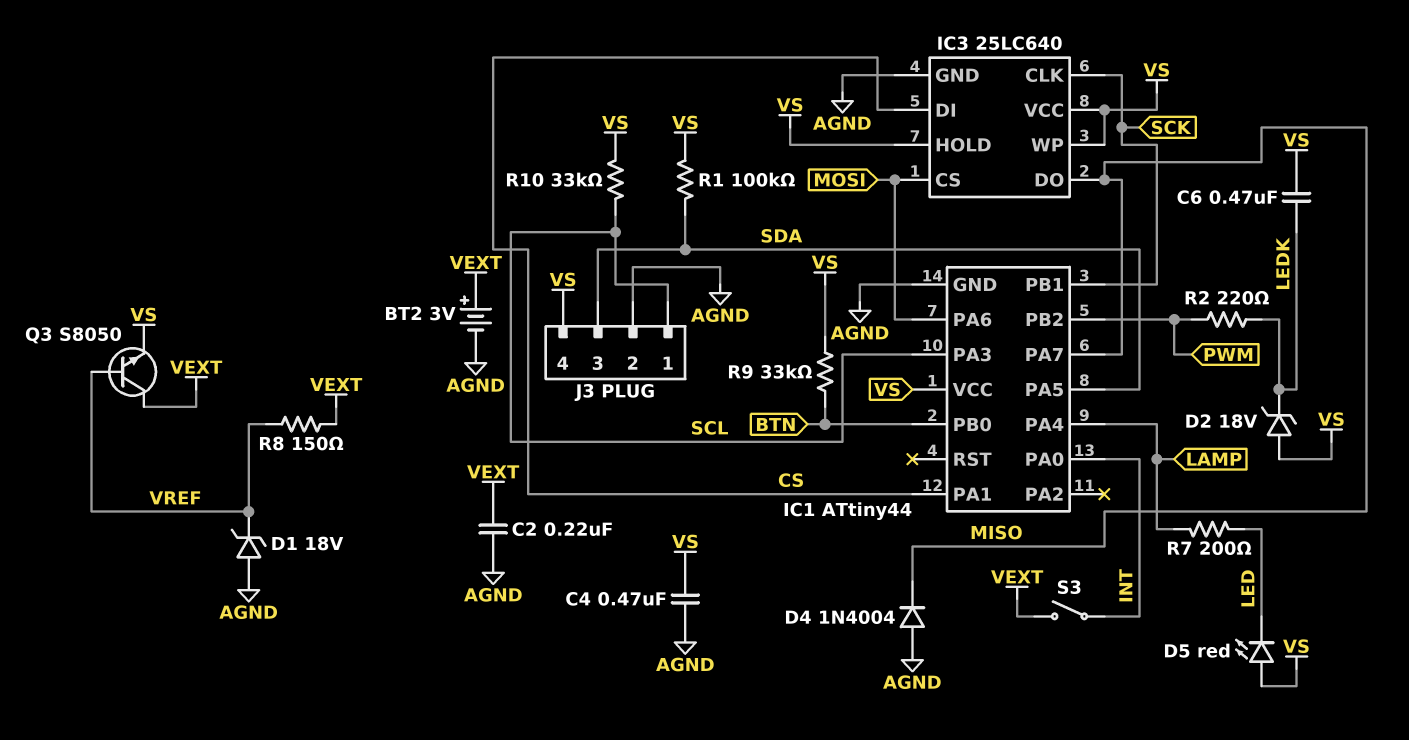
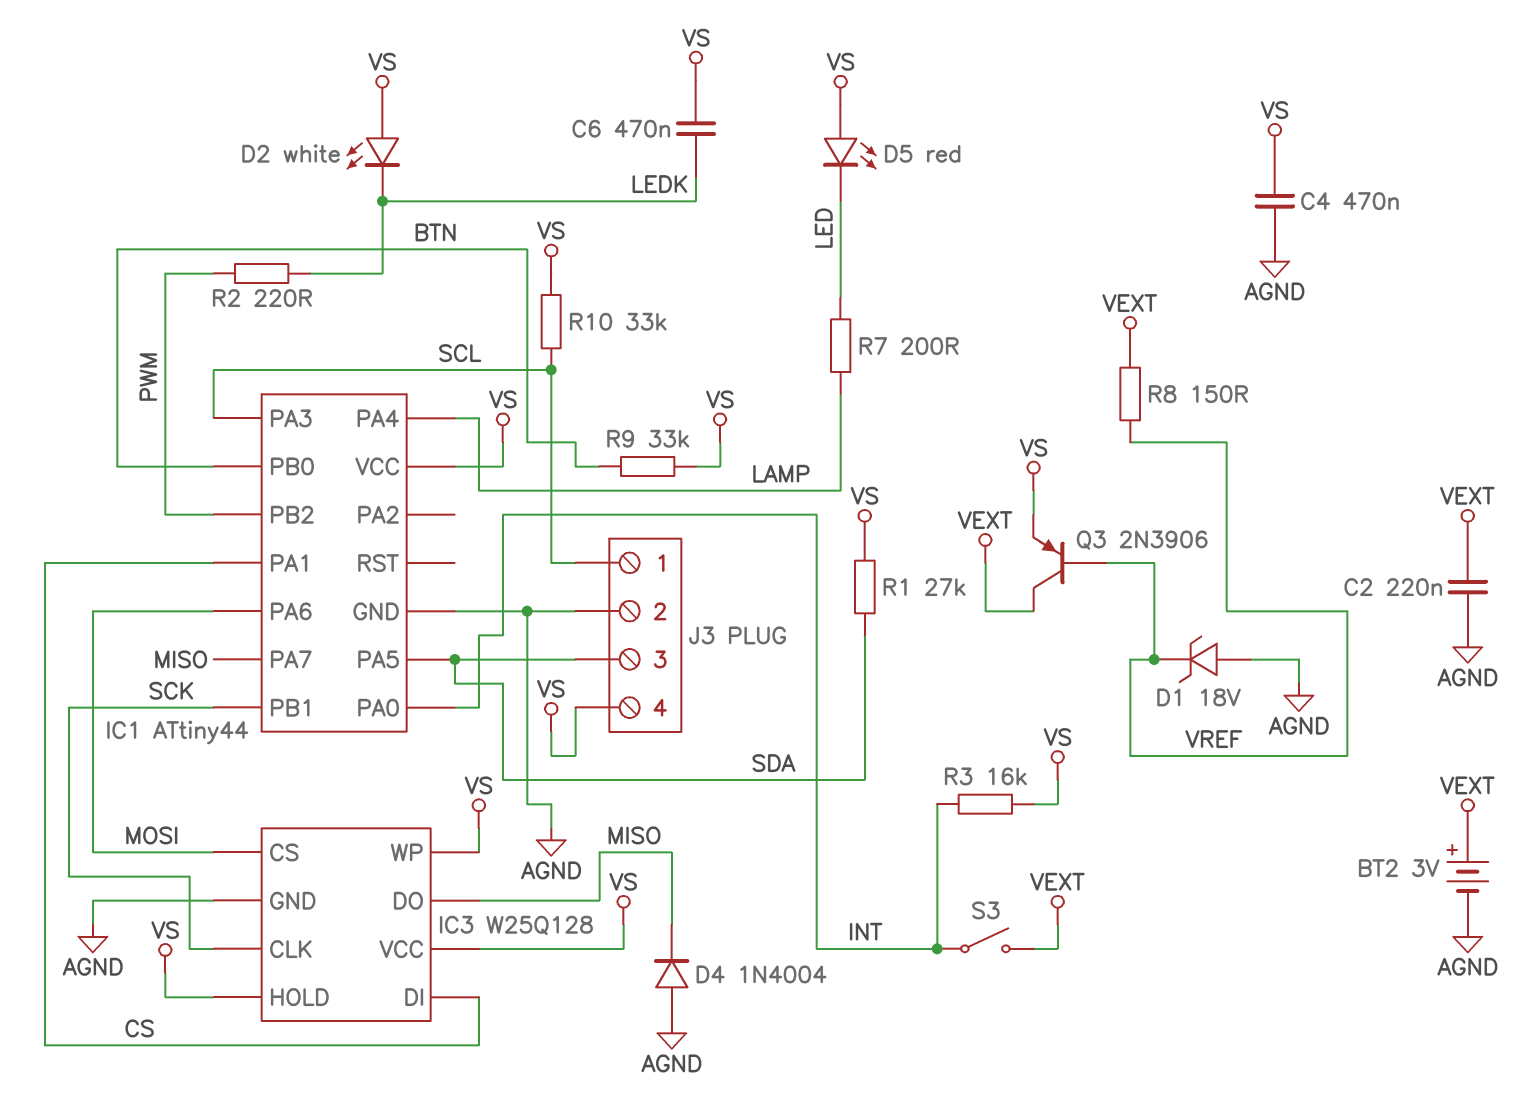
D2: zener 18V (A VS, K LEDK) -> LED white (A VS, K LEDK)
IC3: 25LC640 -> W25Q128
Q3: NPN S8050 (B VREF, C VEXT, E VS) -> PNP 2N3906 (B VREF, C VEXT, E VS)
R1: 100k (SDA, VS) -> 27k (SDA, VS)
R3: none -> 16k (INT, VS)

